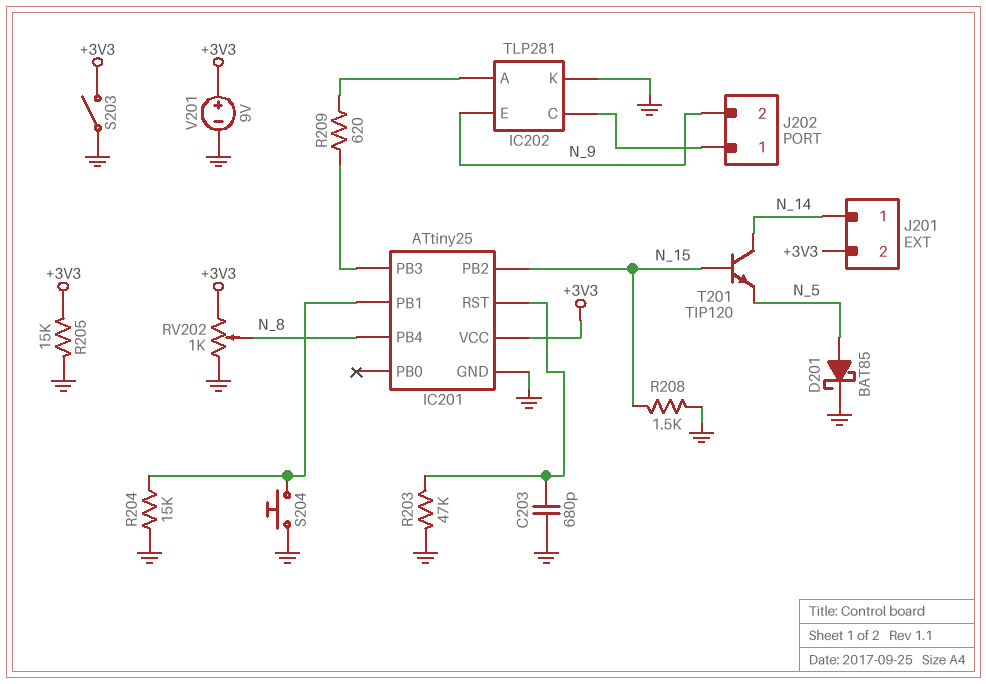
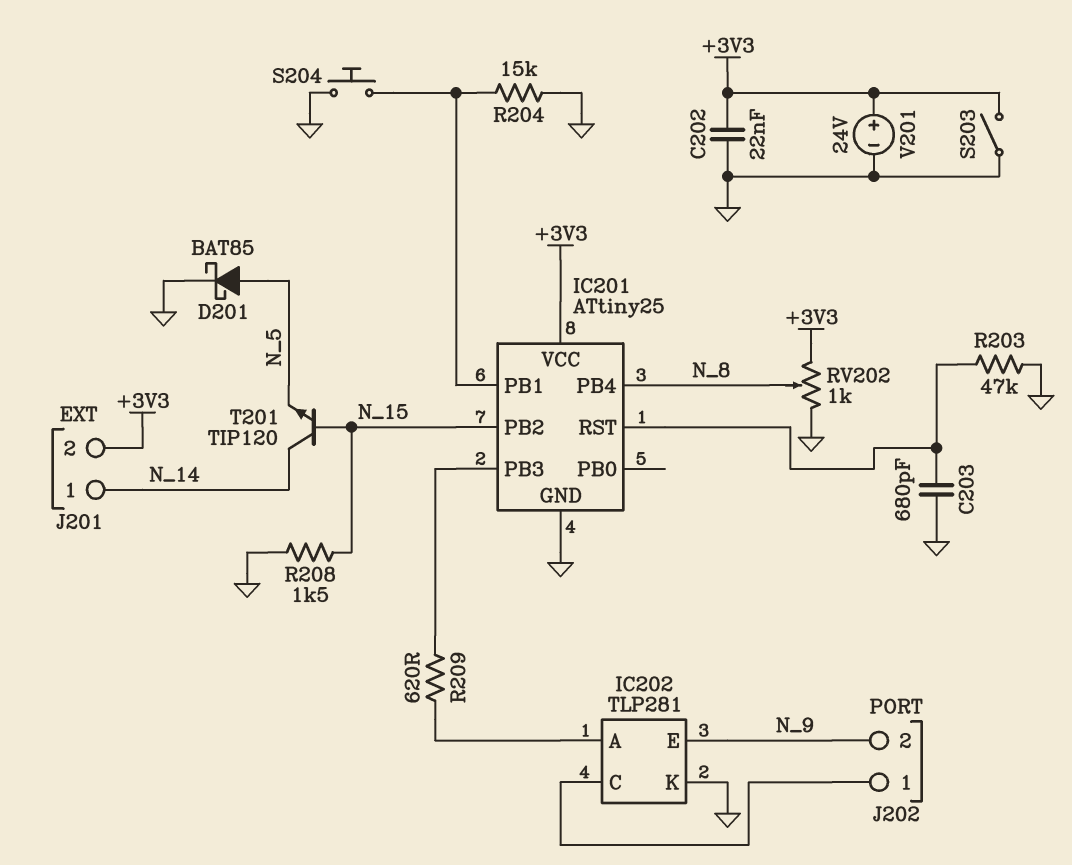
C202: none -> 22nF (+3V3, GND)
R205: 15k (+3V3, GND) -> none
V201: 9V (plus +3V3, minus GND) -> 24V (plus +3V3, minus GND)

